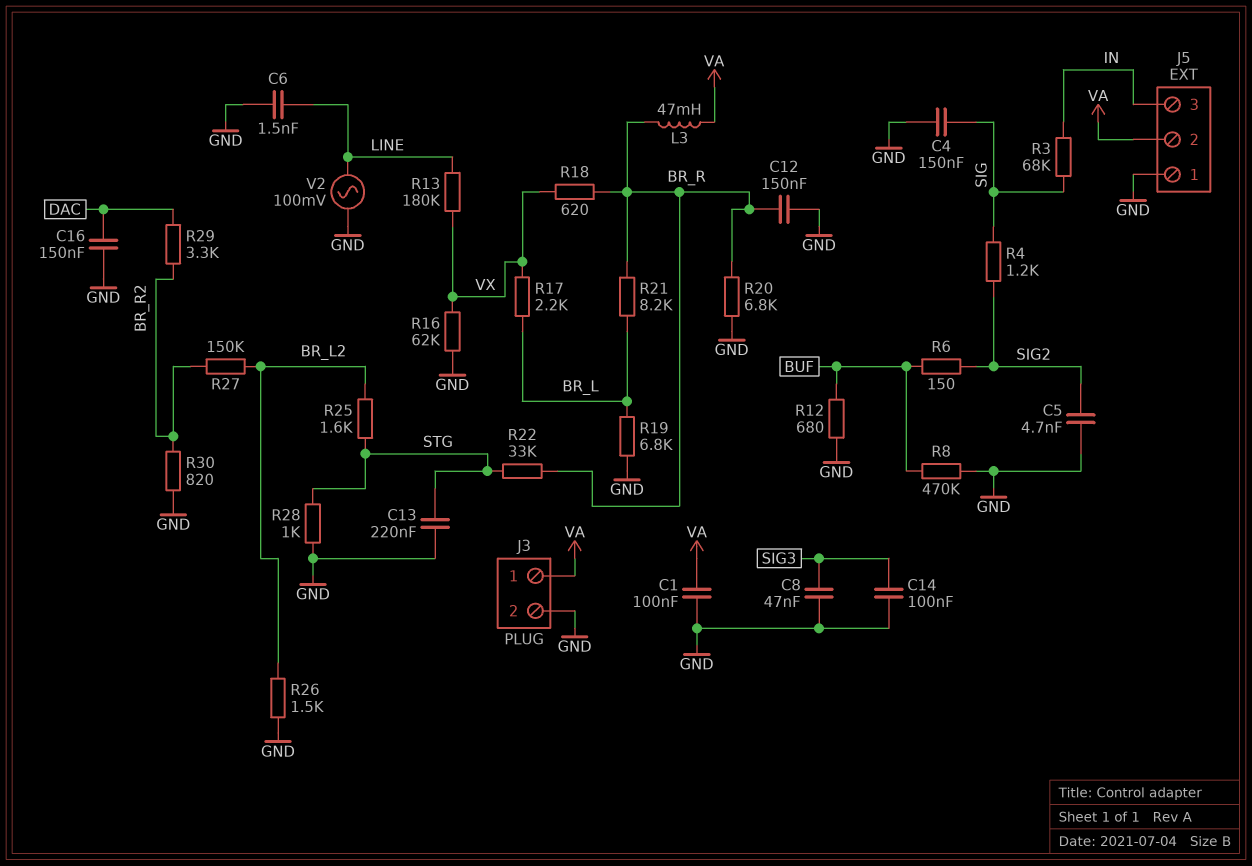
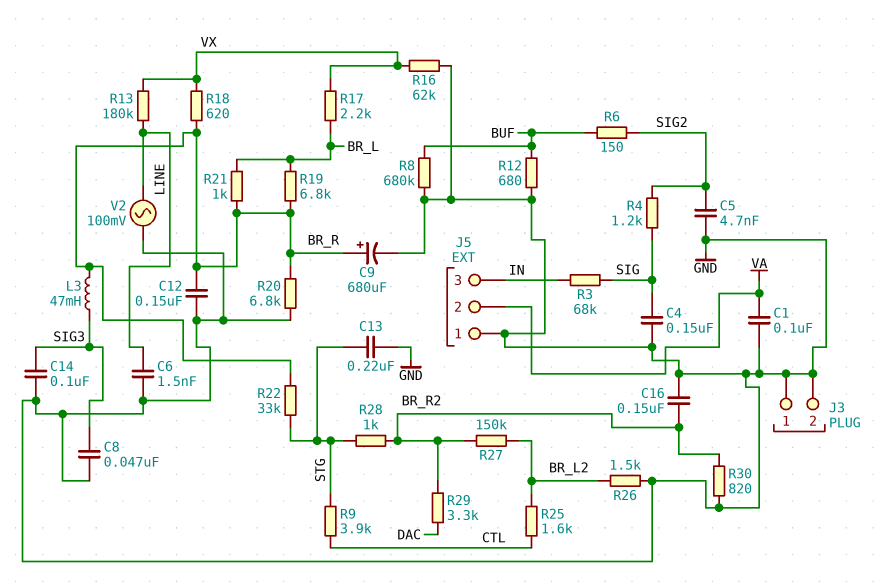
C9: none -> 680uF (plus BR_R, minus GND)
C16: 150nF (DAC, GND) -> 150nF (BR_R2, GND)
J3 pin 1: VA -> GND
L3: 47mH (BR_R, VA) -> 47mH (BR_R, SIG3)
R8: 470k (BUF, GND) -> 680k (BUF, GND)
R9: none -> 3.9k (CTL, STG)
R19: 6.8k (BR_L, GND) -> 6.8k (BR_L, BR_R)
R21: 8.2k (BR_L, BR_R) -> 1k (BR_L, BR_R)
R25: 1.6k (BR_L2, STG) -> 1.6k (BR_L2, CTL)
R28: 1k (GND, STG) -> 1k (BR_R2, STG)

